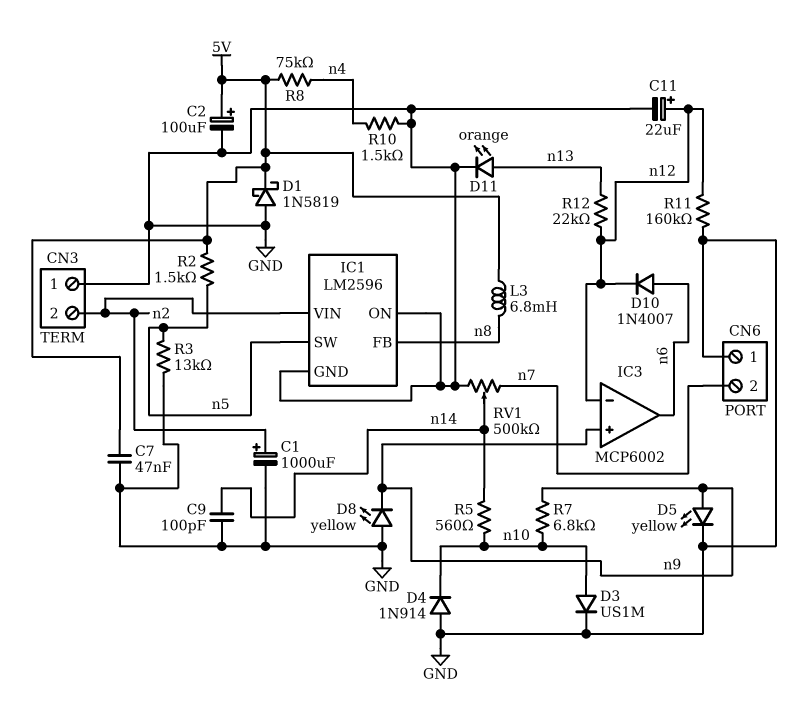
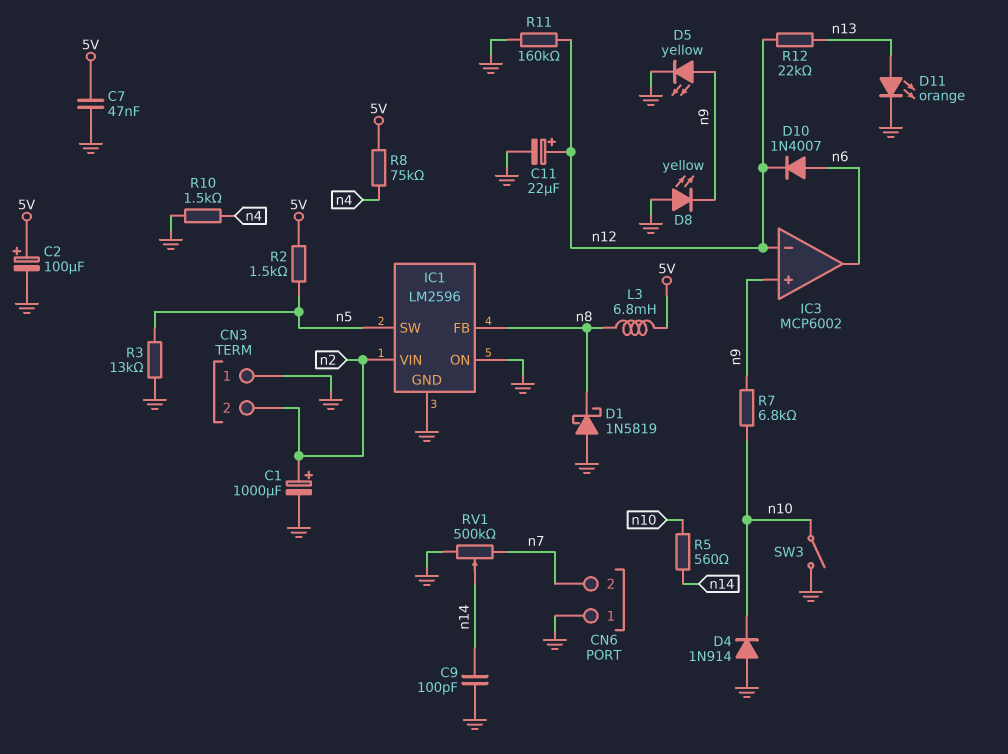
D1: schottky 1N5819 (A GND, K 5V) -> schottky 1N5819 (A GND, K n8)
D3: diode US1M (A n10, K GND) -> none
SW3: none -> switch (GND, n10)

